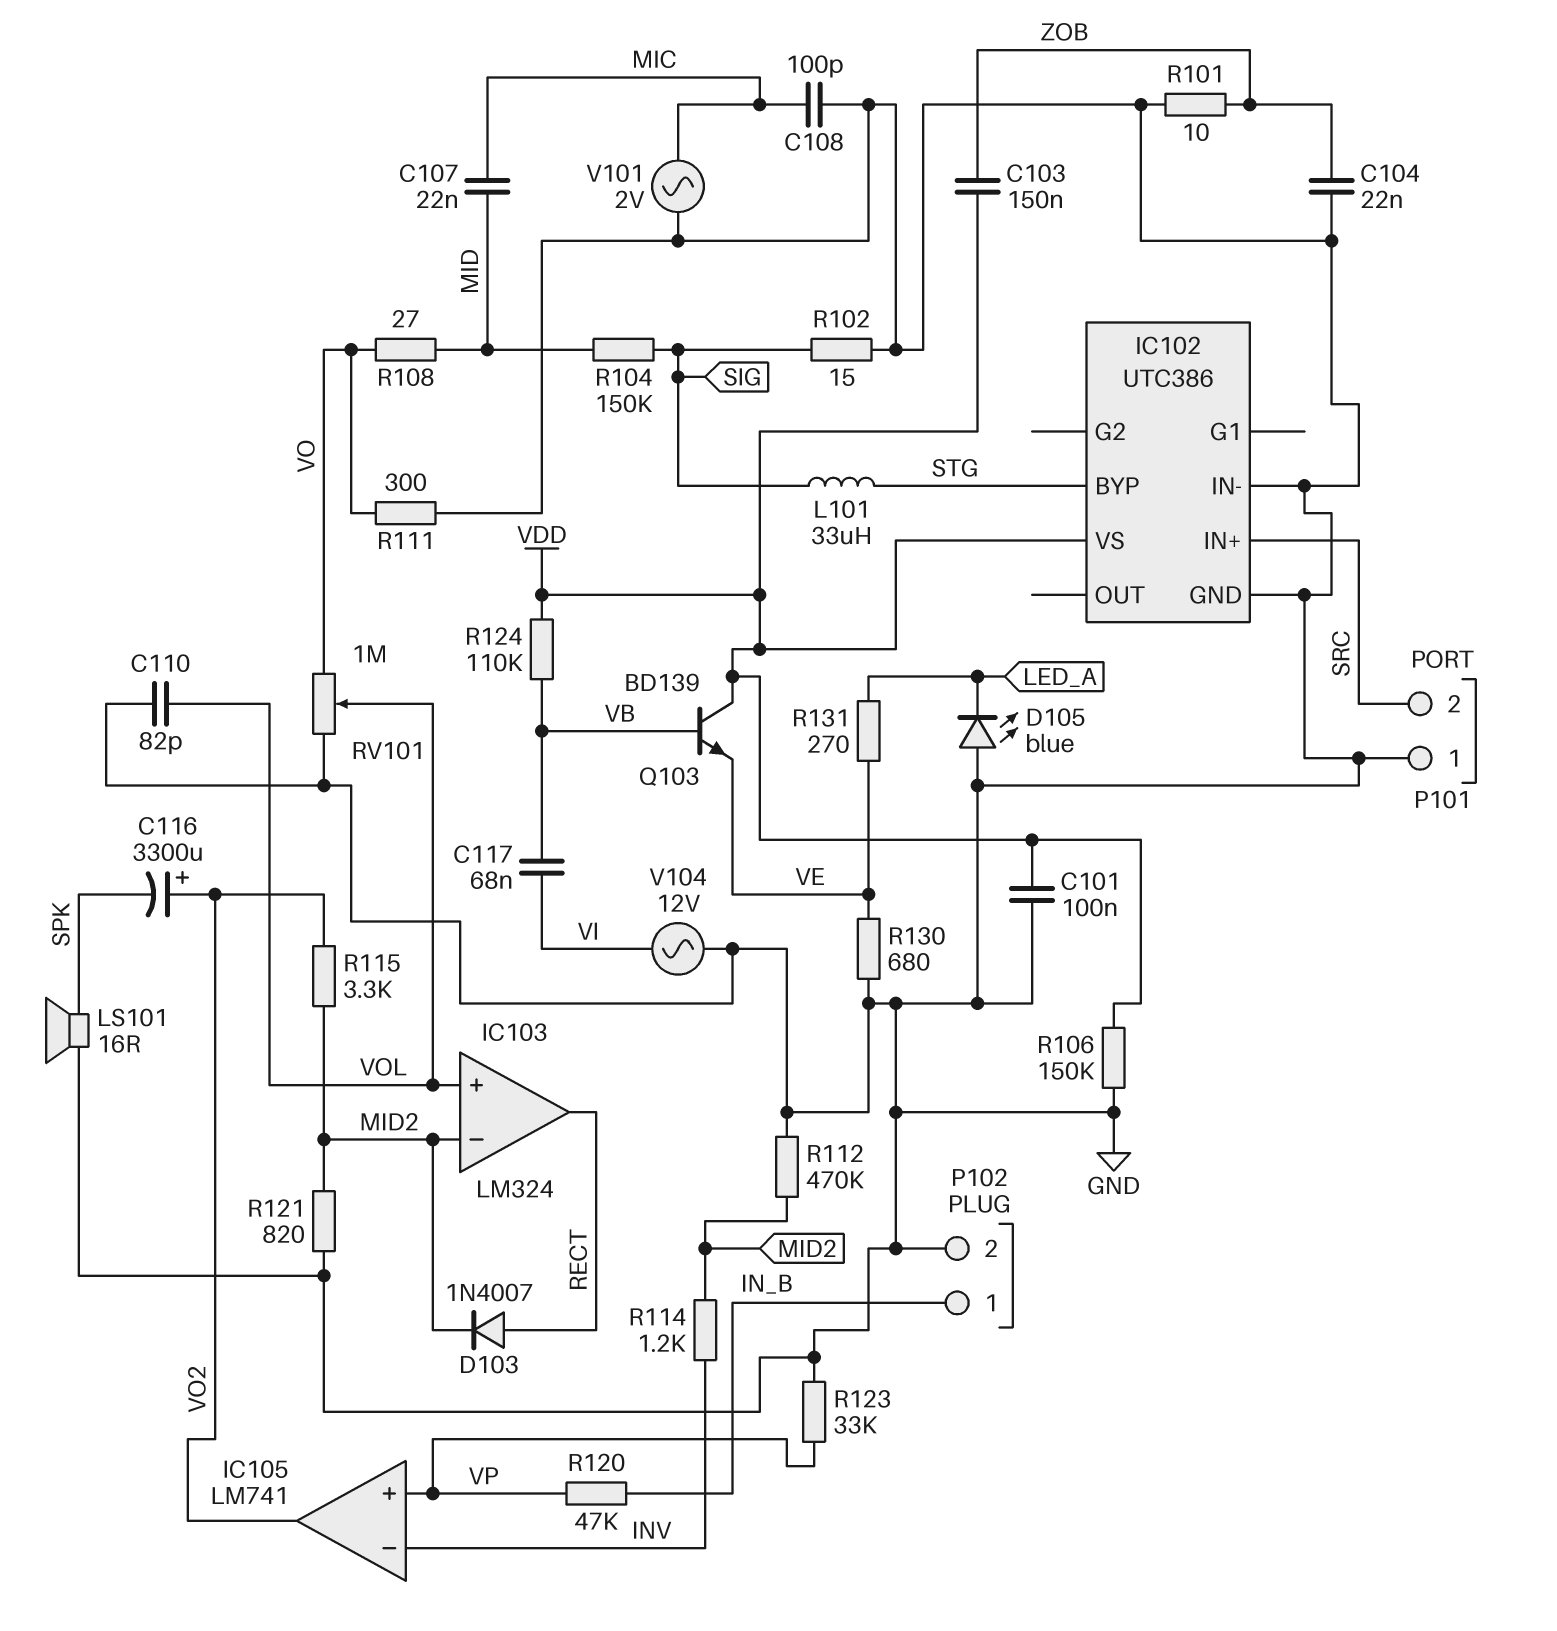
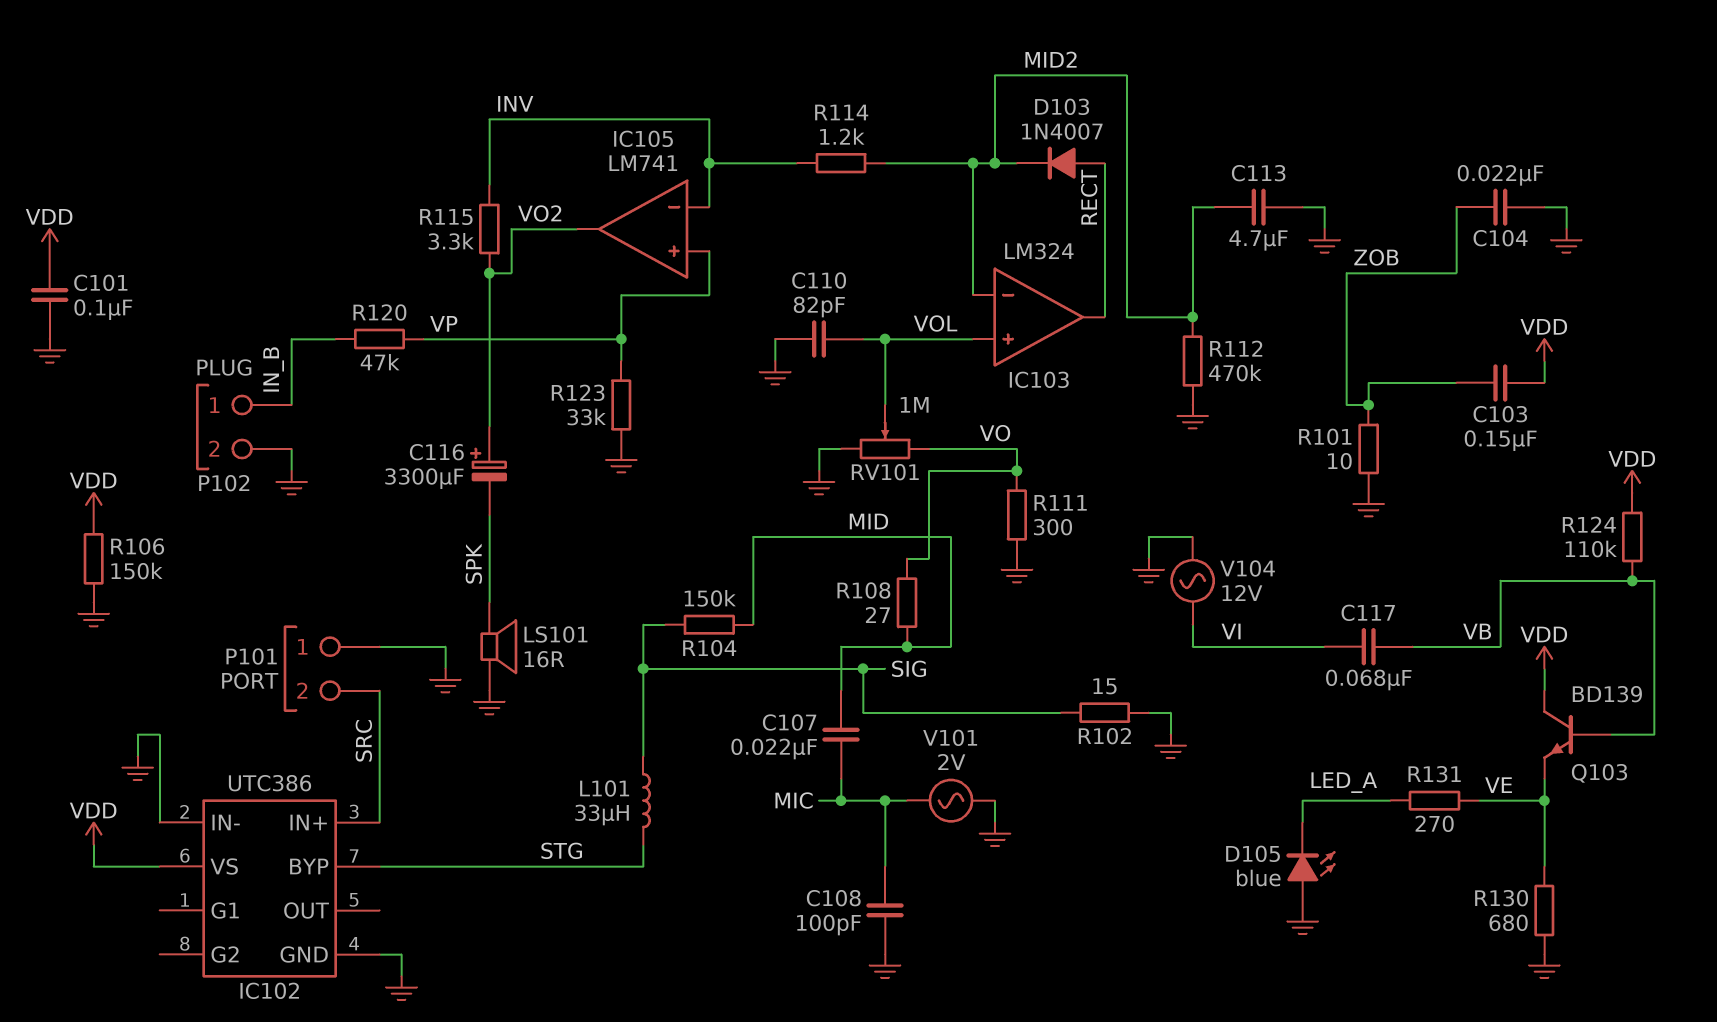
C113: none -> 4.7uF (GND, MID2)
R115: 3.3k (MID2, VO2) -> 3.3k (INV, VO2)
R121: 820 (GND, MID2) -> none

